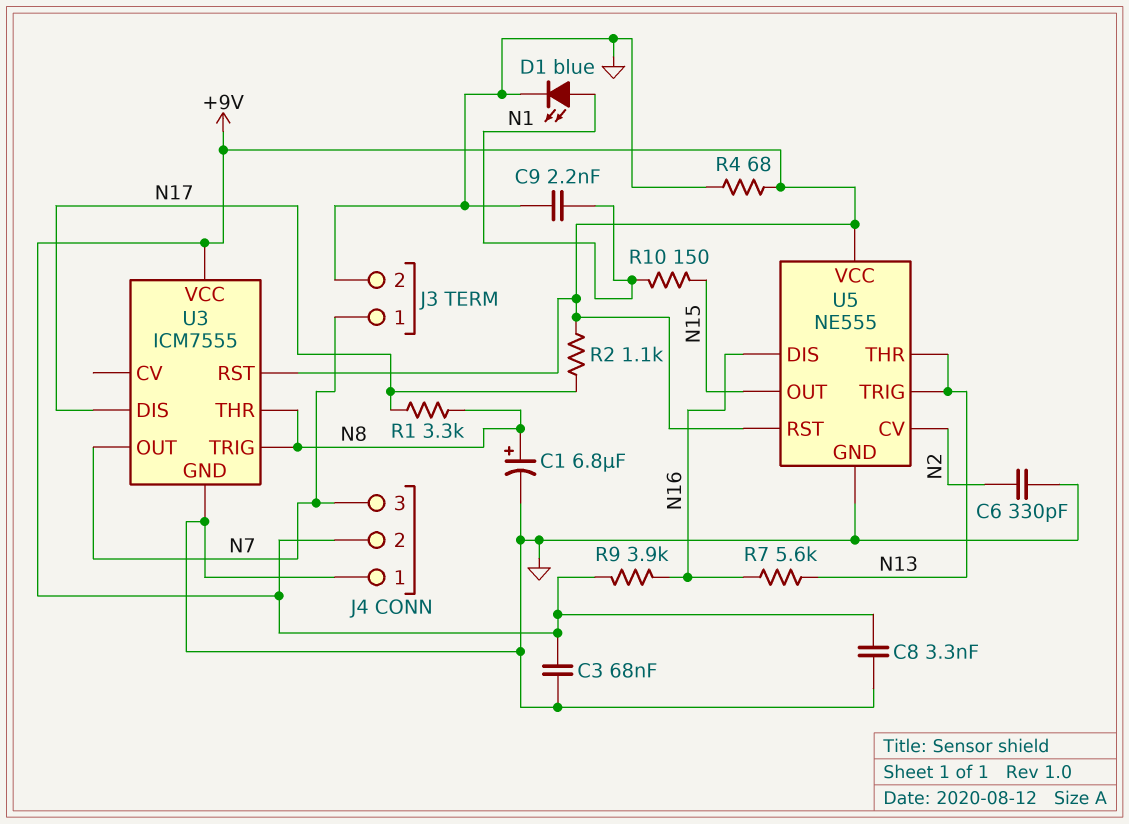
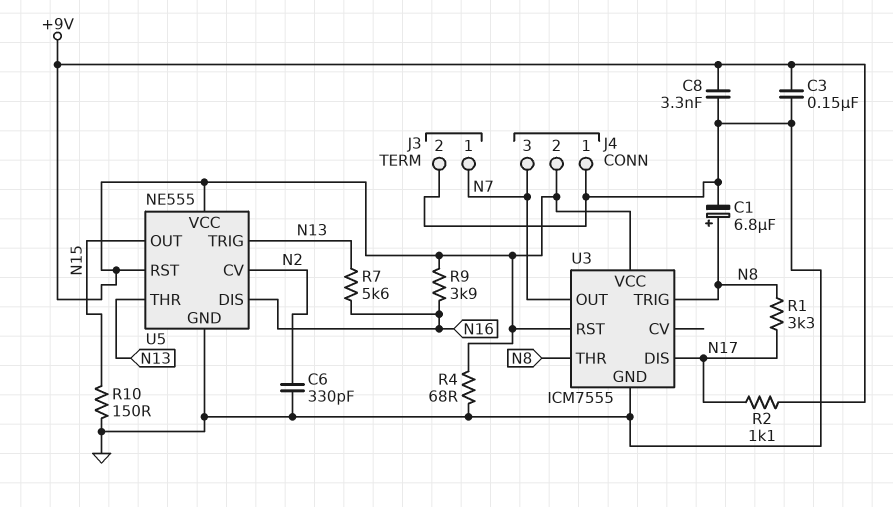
C3: 68nF (+9V, GND) -> 150nF (+9V, GND)
C9: 2.2nF (GND, N1) -> none
D1: LED blue (A N1, K GND) -> none
R10: 150 (N1, N15) -> 150 (GND, N15)

